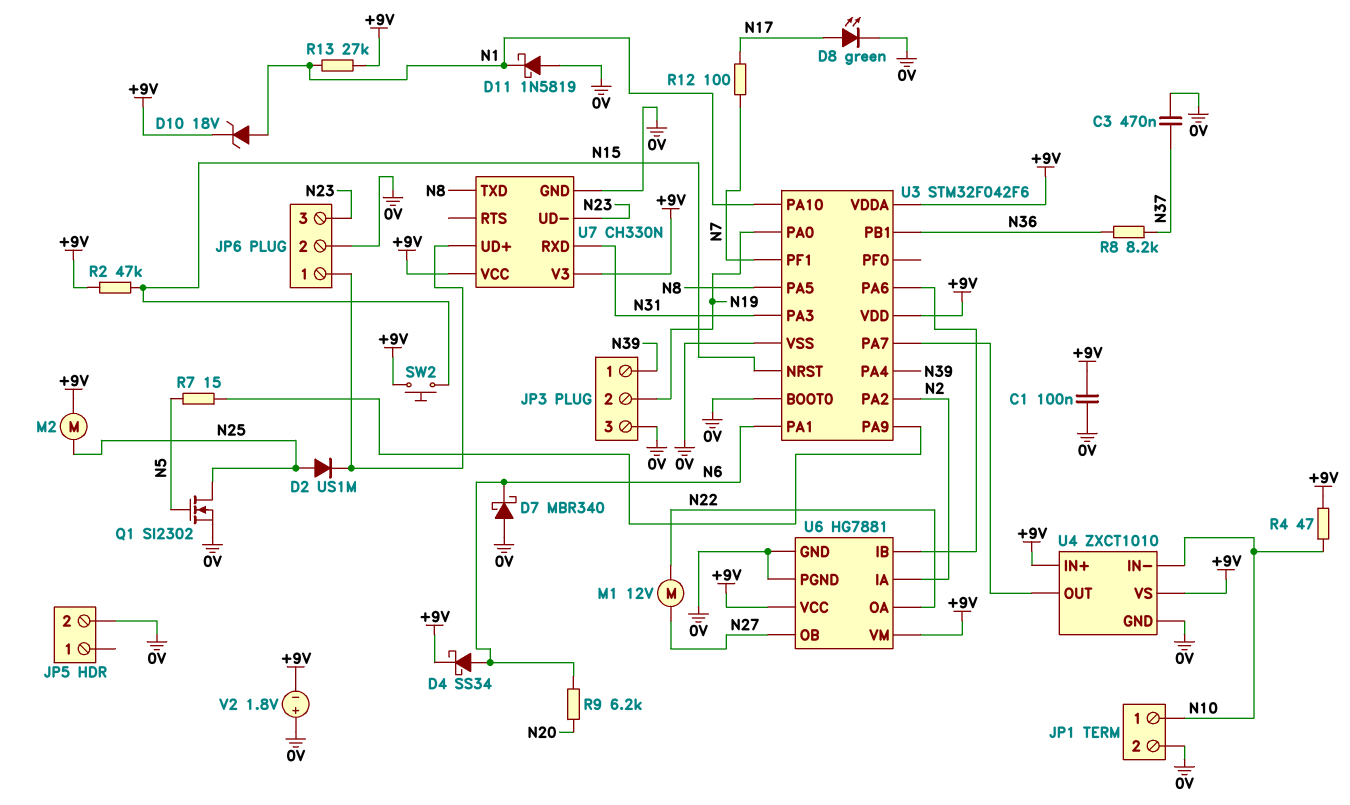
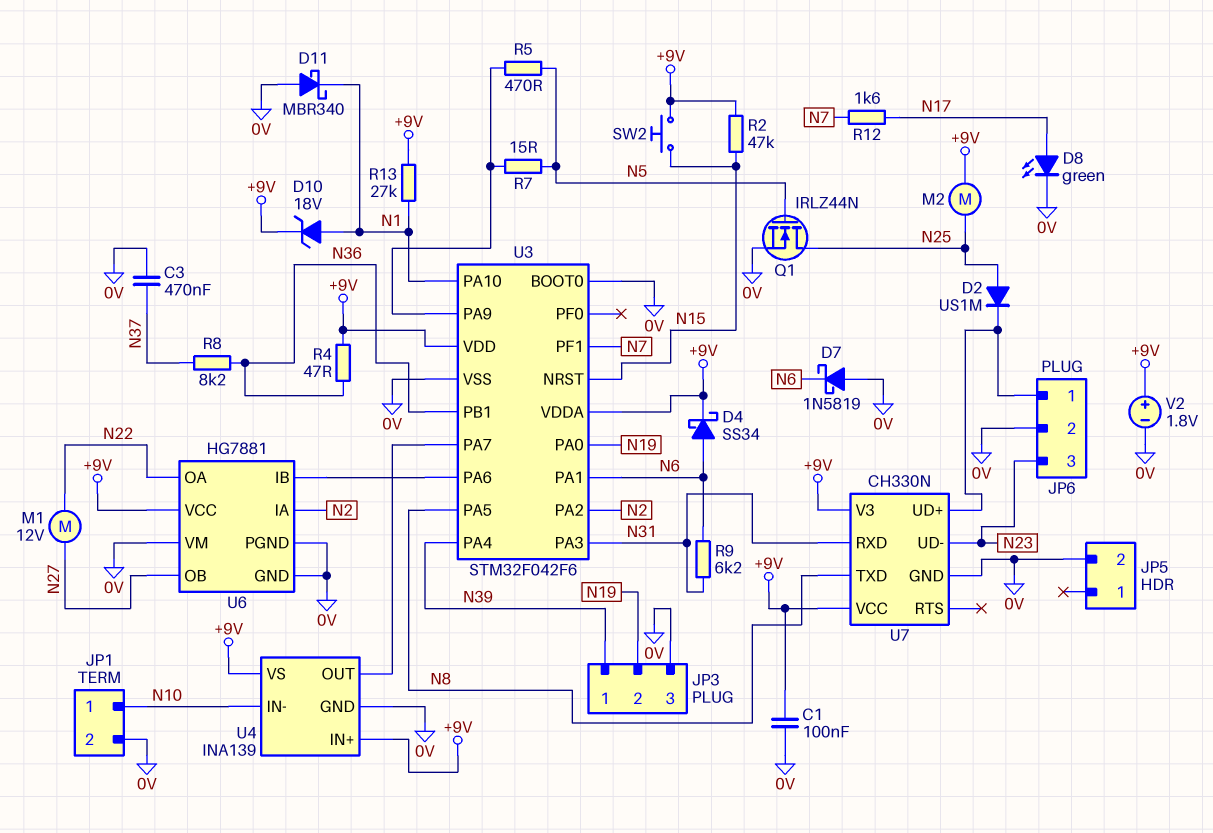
D7: schottky MBR340 (A 0V, K N6) -> schottky 1N5819 (A 0V, K N6)
D11: schottky 1N5819 (A 0V, K N1) -> schottky MBR340 (A 0V, K N1)
Q1: NMOS SI2302 (G N5, D N25, S 0V) -> NMOS IRLZ44N (G N5, D N25, S 0V)
R4: 47 (+9V, N10) -> 47 (+9V, N36)
R5: none -> 470 (N5, U3/PA9)
R9: 6.2k (N6, N20) -> 6.2k (N6, N31)
R12: 100 (N7, N17) -> 1.6k (N7, N17)
U4: ZXCT1010 -> INA139
U6 pin VM: +9V -> 0V
V2: 1.8V (plus 0V, minus +9V) -> 1.8V (plus +9V, minus 0V)

